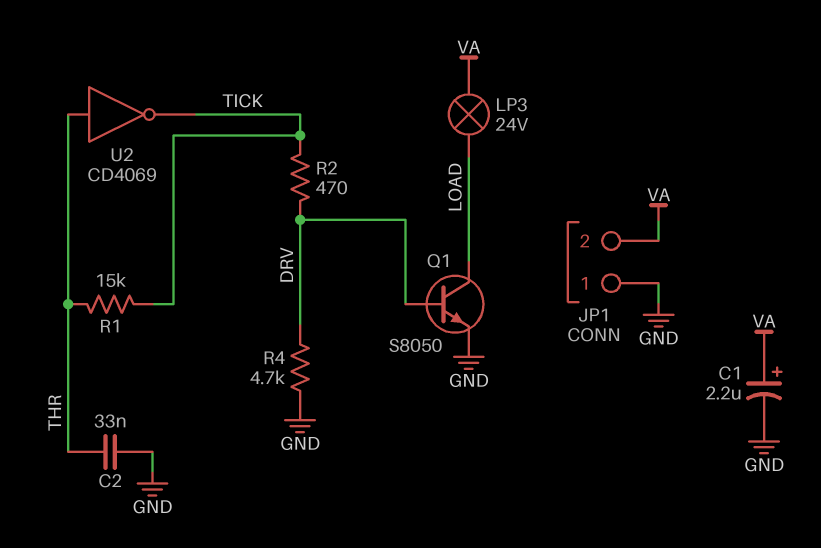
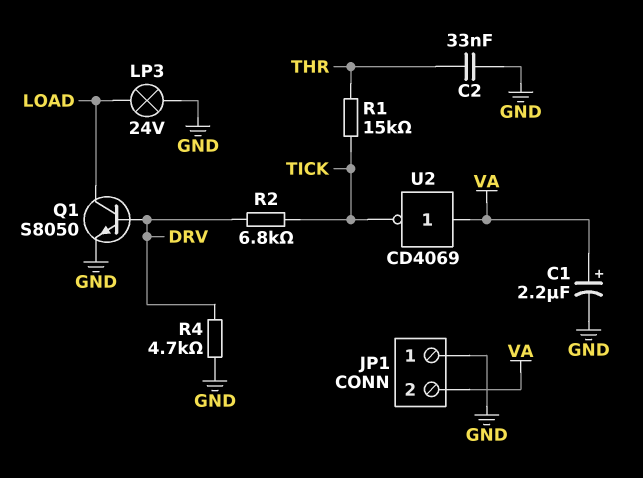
LP3: lamp 24V (LOAD, VA) -> lamp 24V (GND, LOAD)
R2: 470 (DRV, TICK) -> 6.8k (DRV, TICK)
U2: NOT CD4069 (in THR, out TICK) -> NOT CD4069 (in VA, out TICK)

